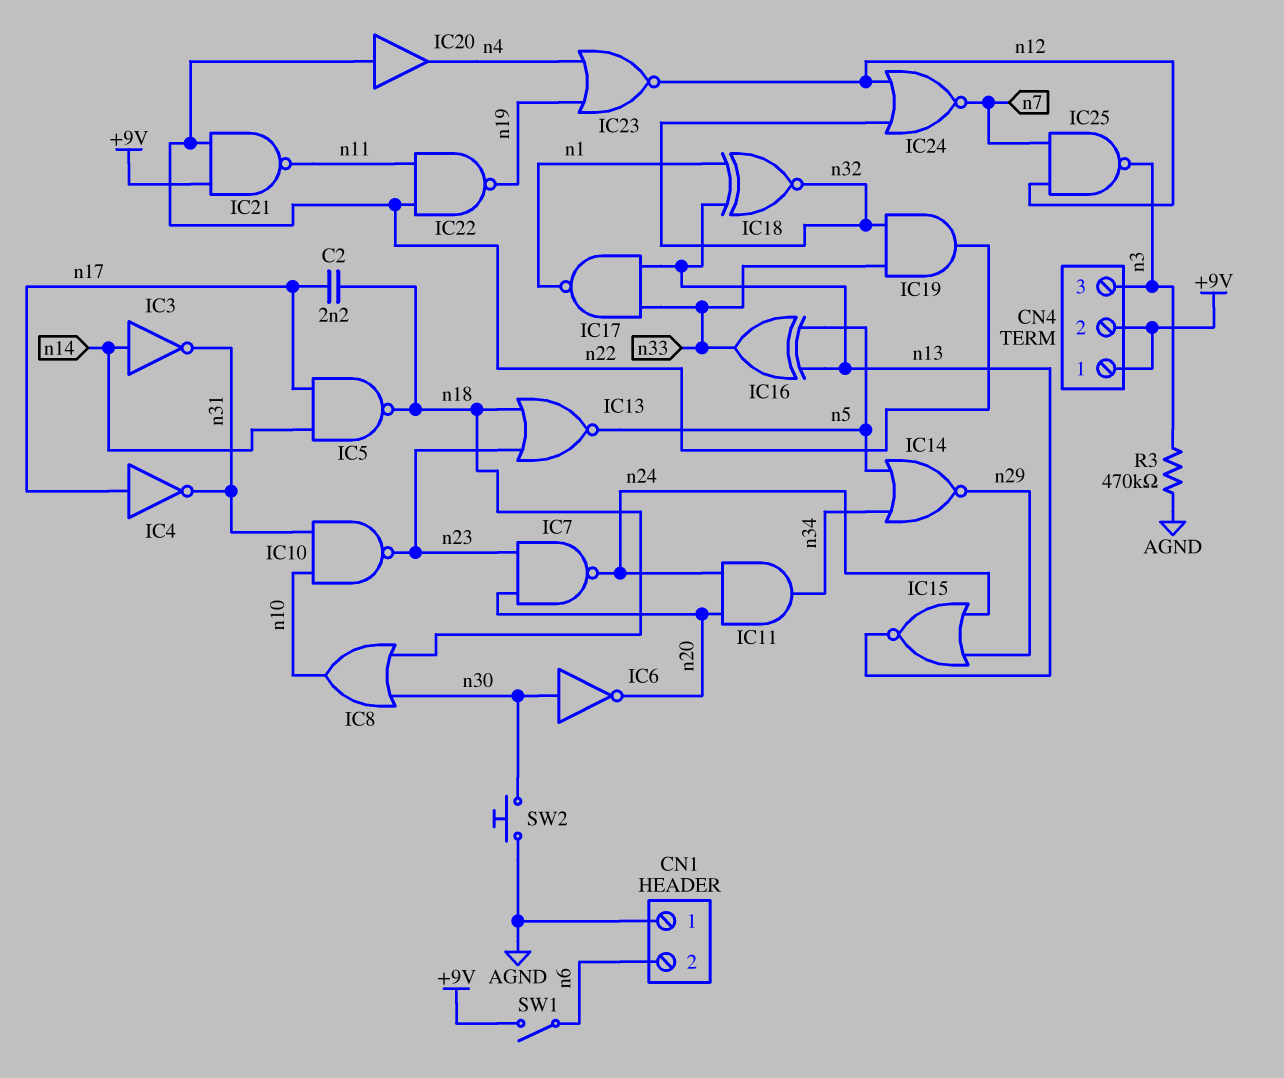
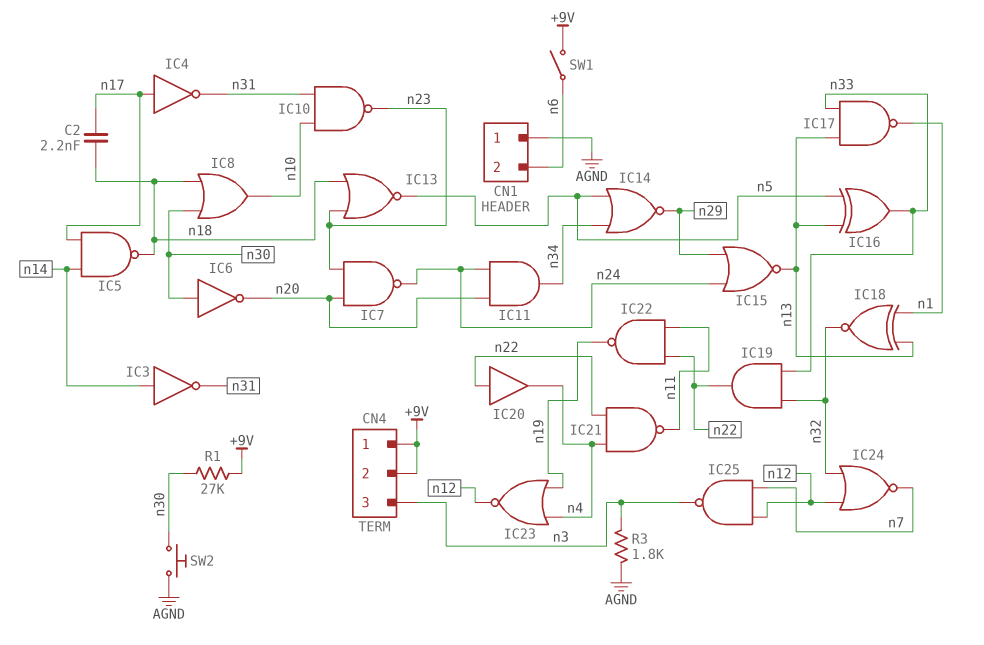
IC21: NAND (in +9V, in n22, out n11) -> NAND (in n4, in n22, out n11)
R1: none -> 27k (+9V, n30)
R3: 470k (AGND, n3) -> 1.8k (AGND, n3)

